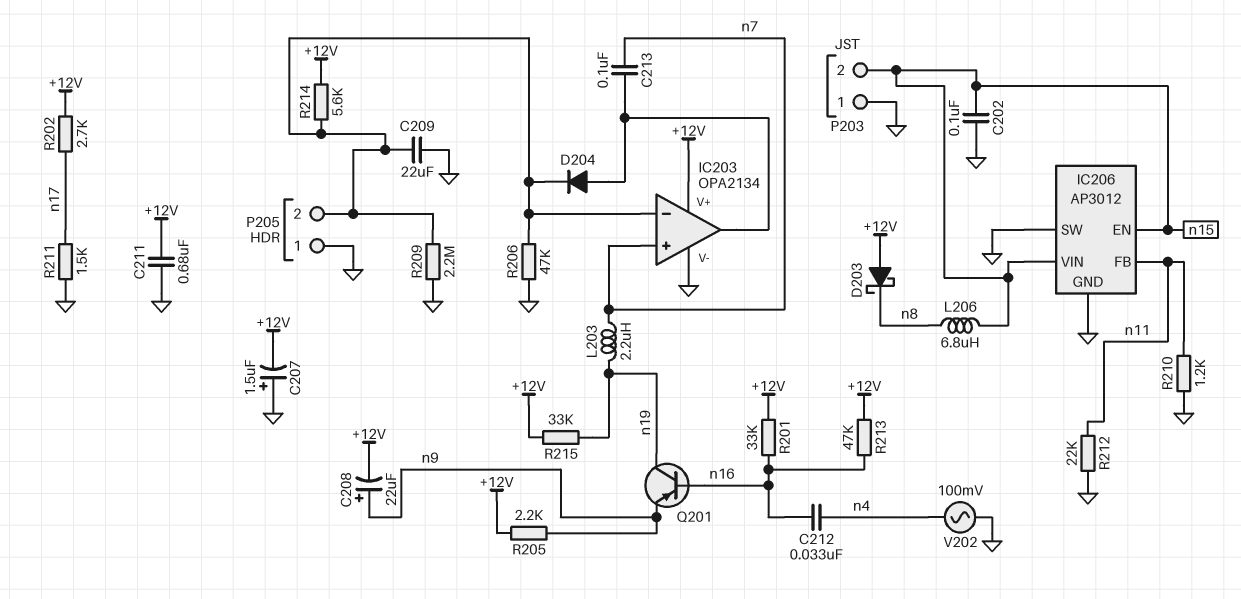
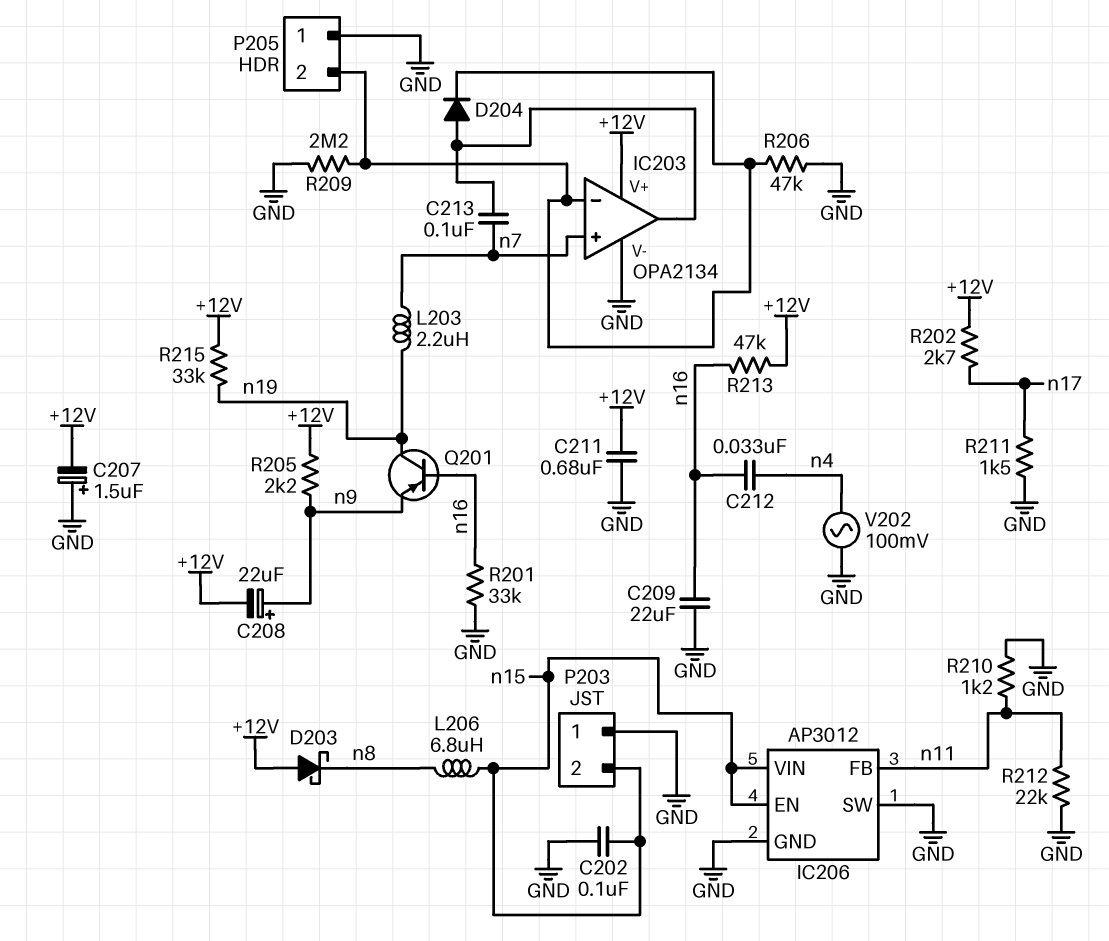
C209: 22uF (GND, IC203/in-) -> 22uF (GND, n16)
R201: 33k (+12V, n16) -> 33k (GND, n16)
R214: 5.6k (+12V, IC203/in-) -> none

